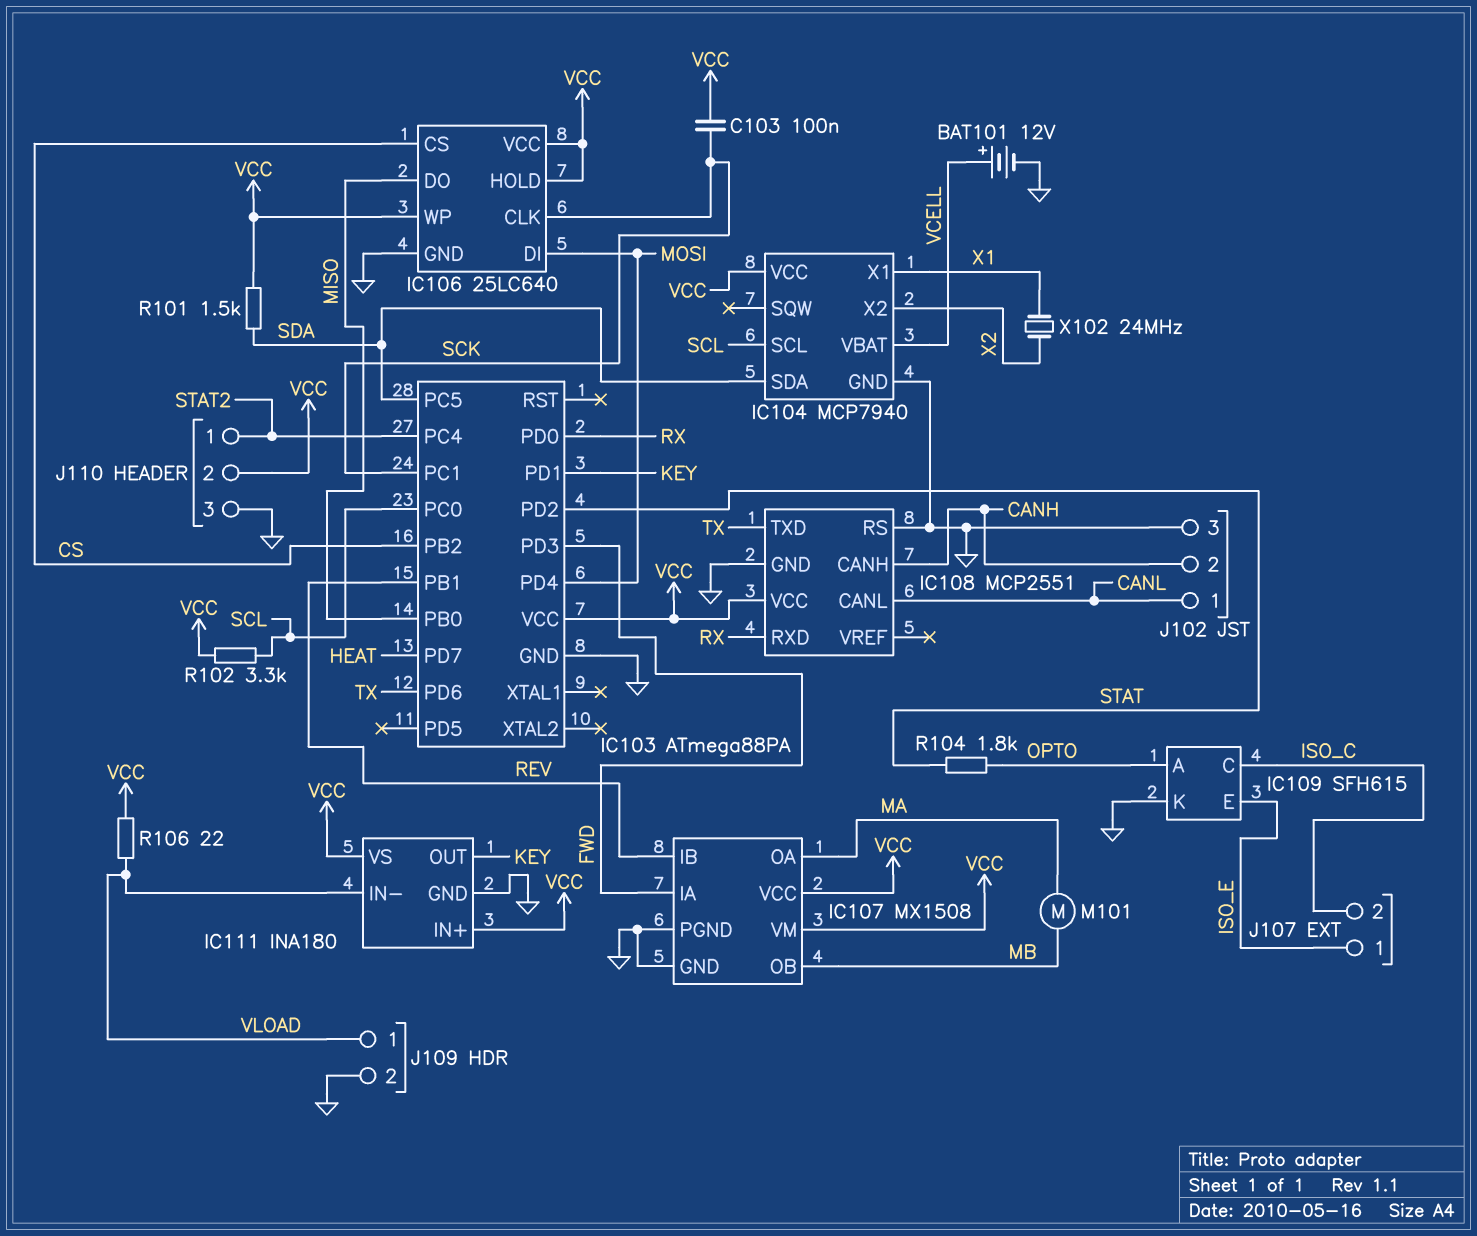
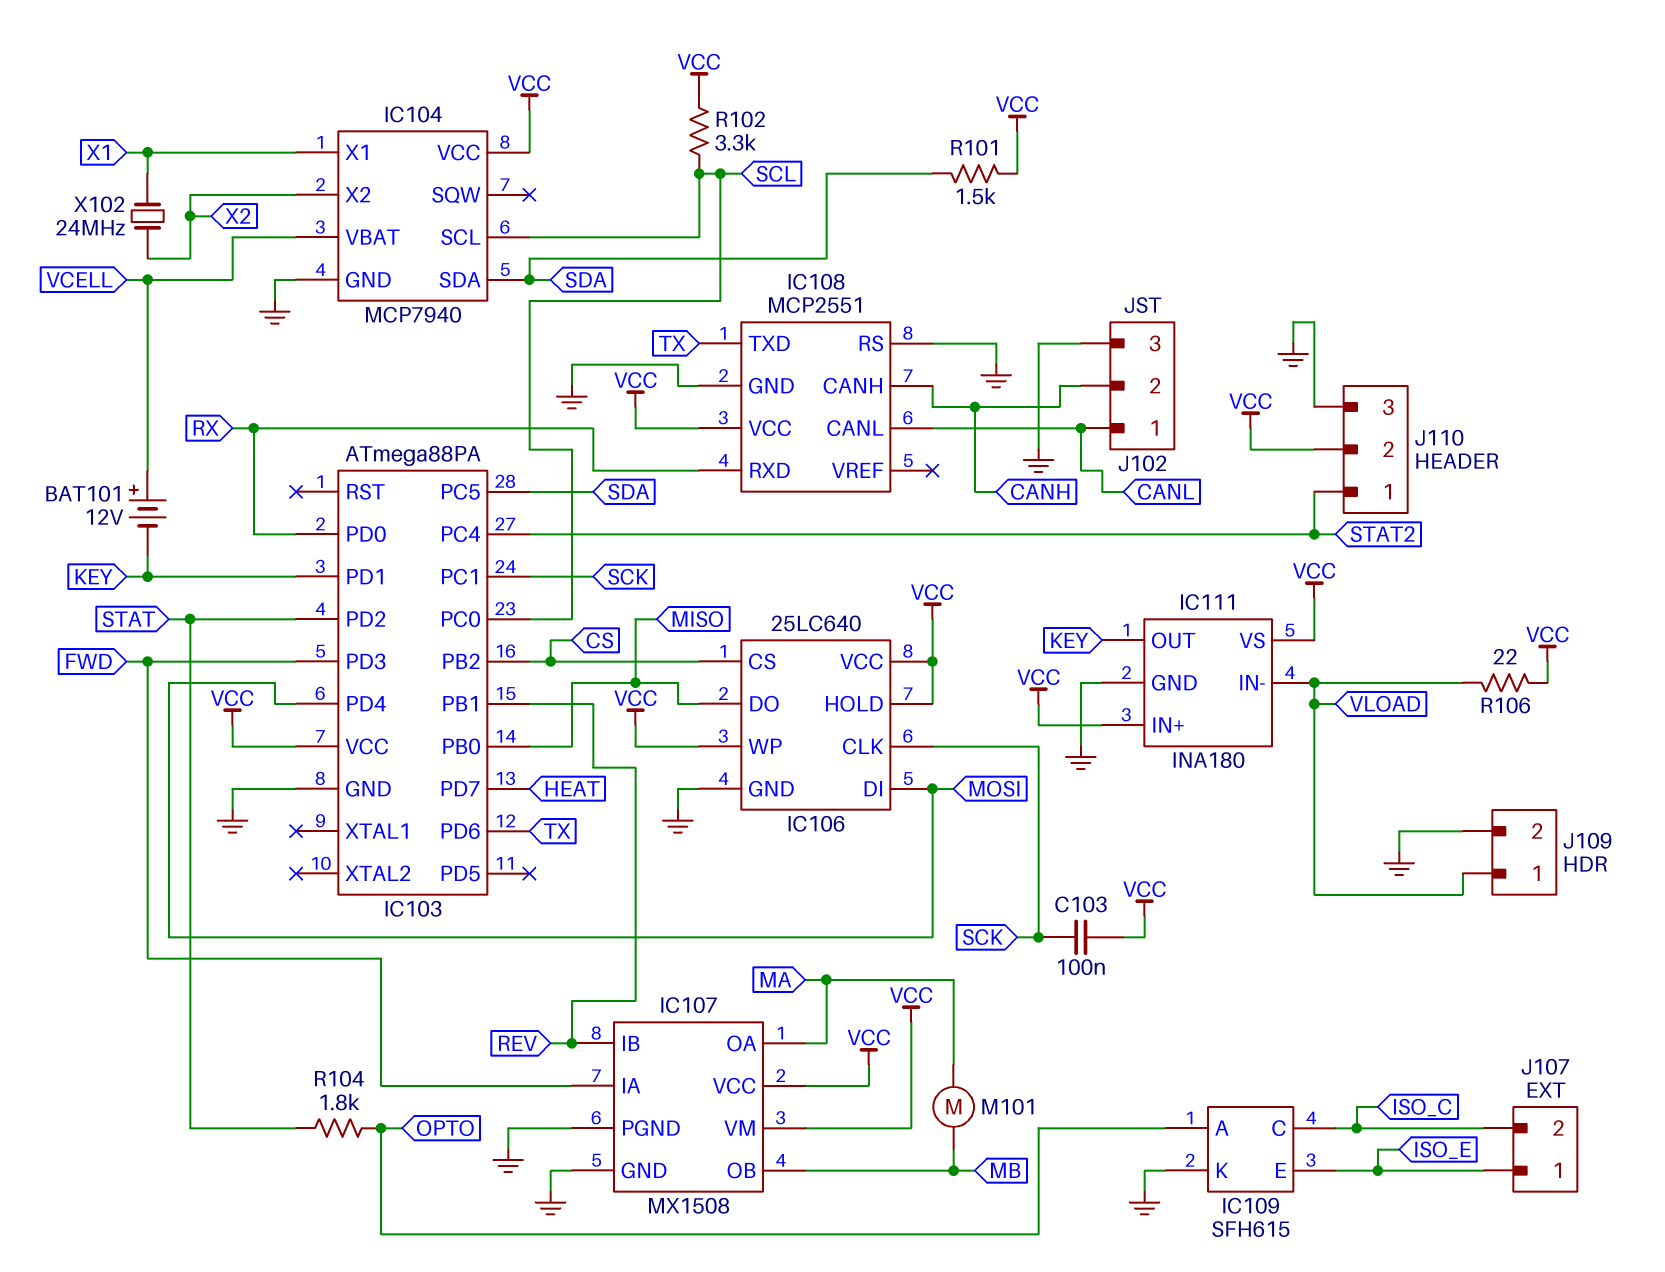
BAT101: 12V (plus VCELL, minus GND) -> 12V (plus VCELL, minus KEY)

